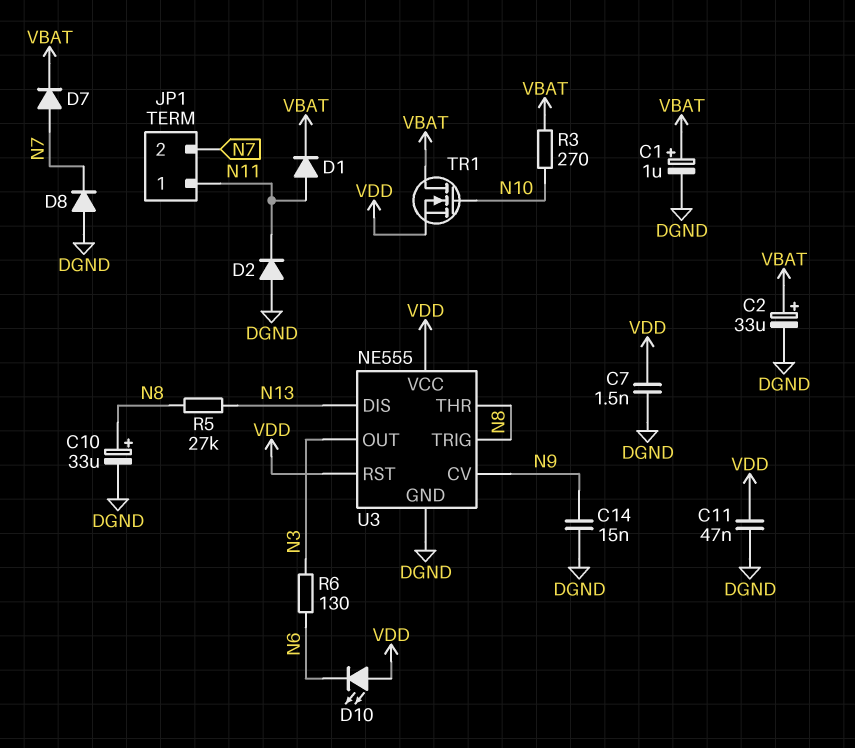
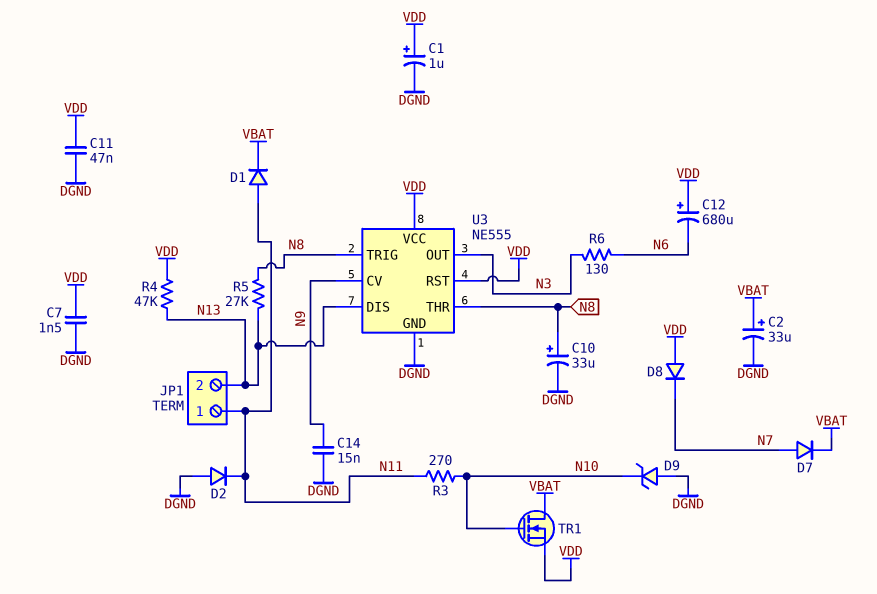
C1: 1uF (plus VBAT, minus DGND) -> 1uF (plus VDD, minus DGND)
C12: none -> 680uF (plus VDD, minus N6)
D8: diode (A DGND, K N7) -> diode (A VDD, K N7)
D9: none -> zener (A DGND, K N10)
D10: LED (A VDD, K N6) -> none
JP1 pin 2: N7 -> N13
R3: 270 (N10, VBAT) -> 270 (N10, N11)
R4: none -> 47k (N13, VDD)

